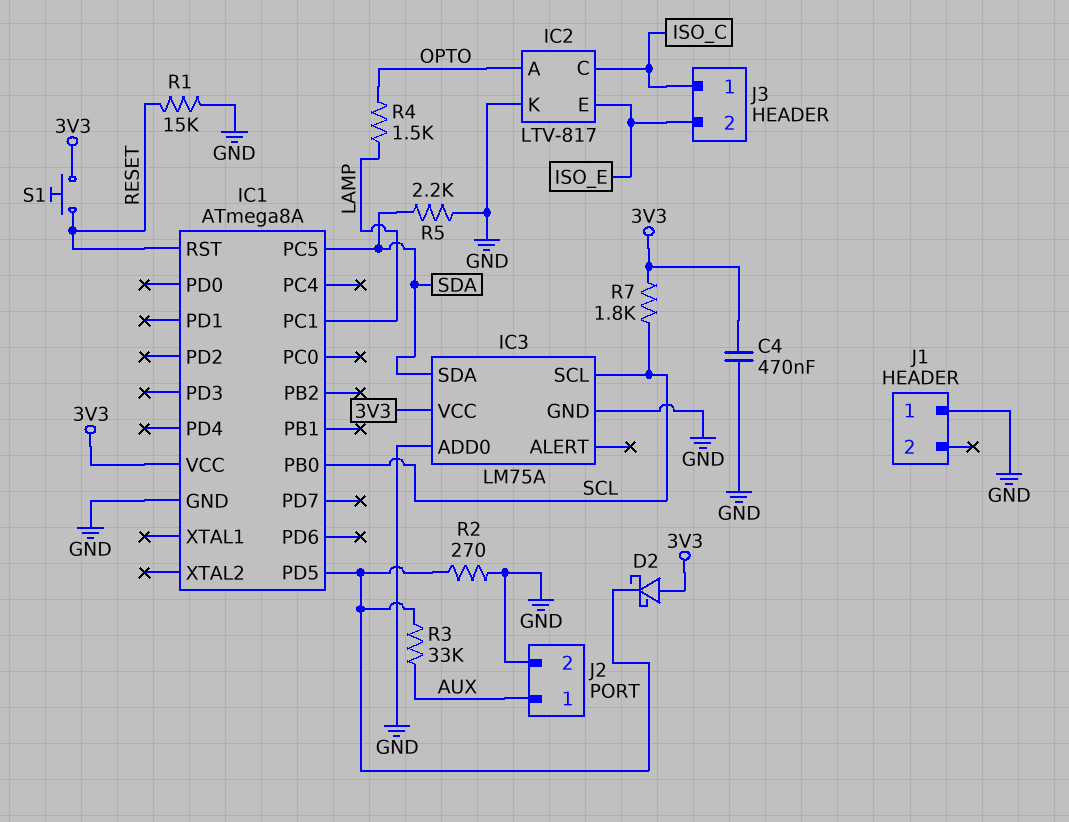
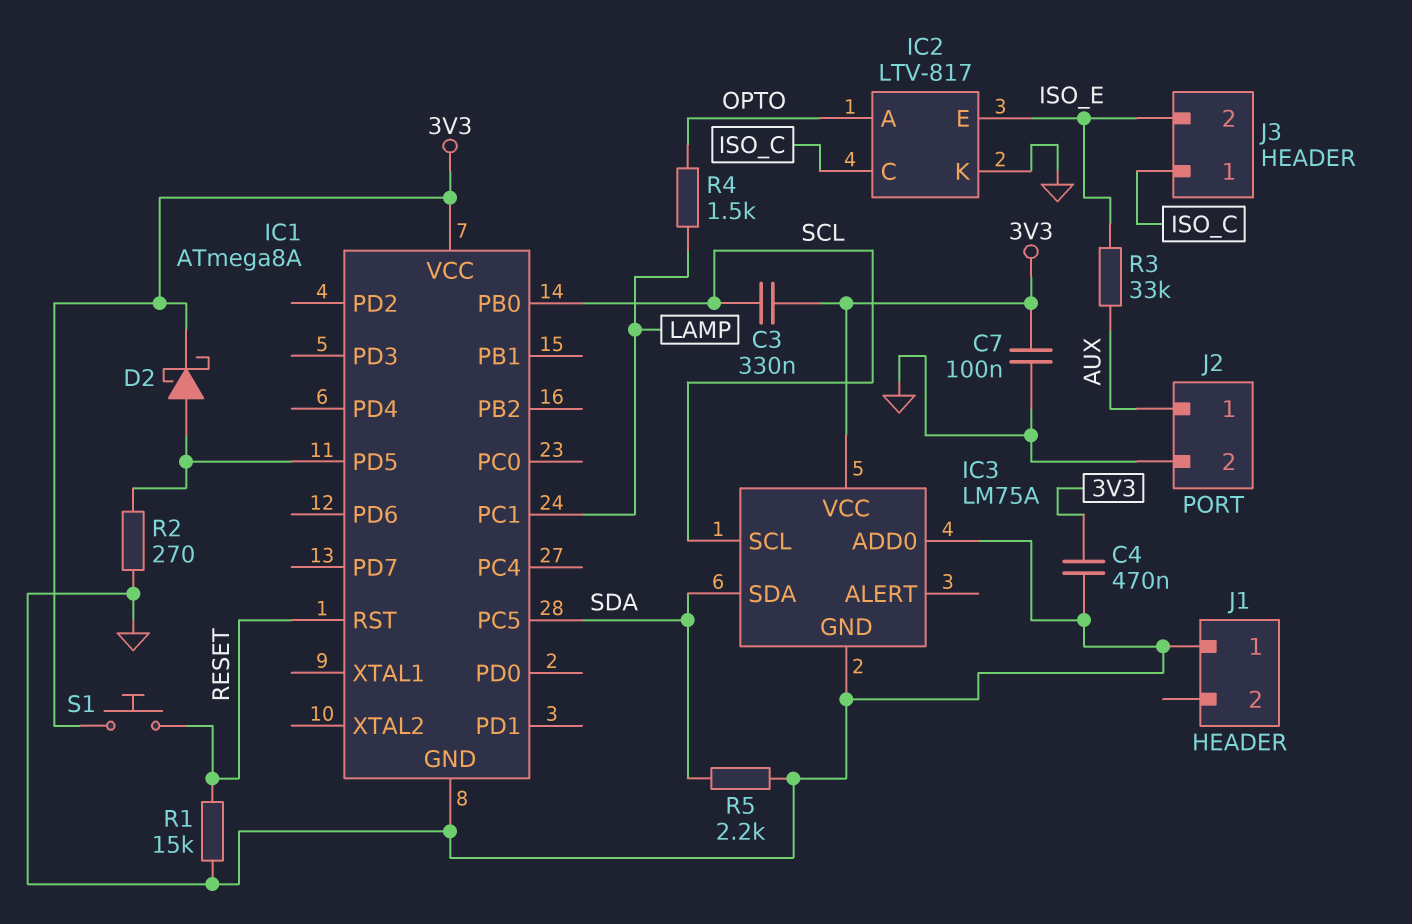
C3: none -> 330nF (3V3, SCL)
C7: none -> 100nF (3V3, GND)
D2: schottky (A 3V3, K IC1/PD5) -> schottky (A IC1/PD5, K 3V3)
R3: 33k (AUX, IC1/PD5) -> 33k (AUX, ISO_E)
R7: 1.8k (3V3, SCL) -> none

